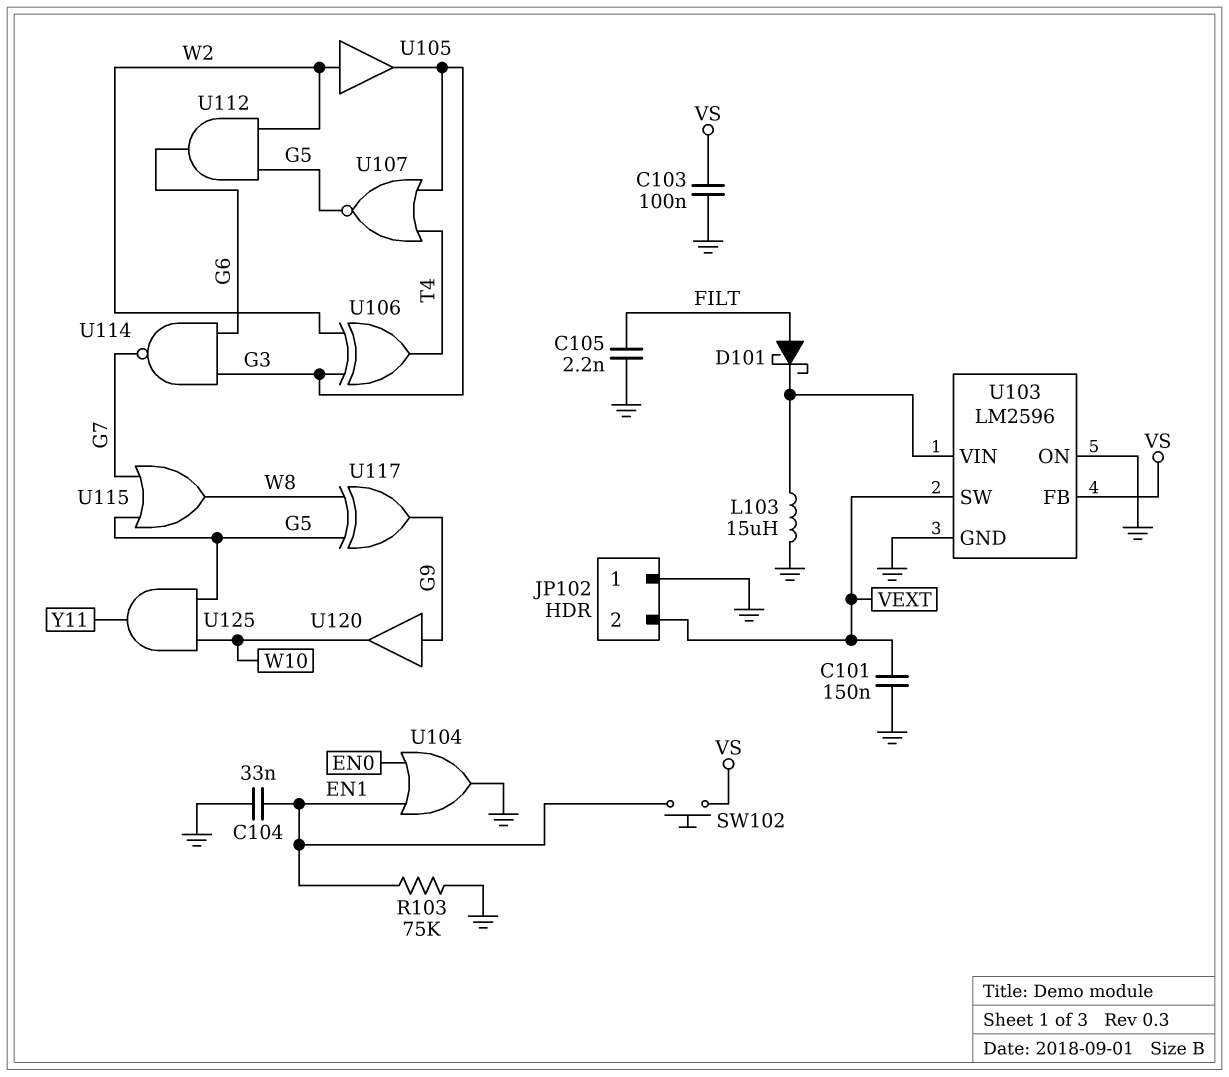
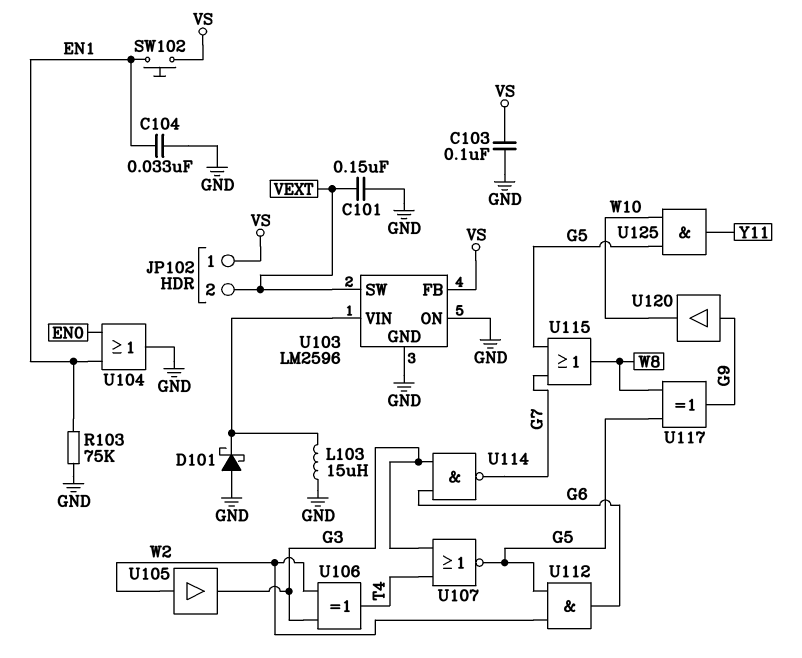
C105: 2.2nF (FILT, GND) -> none
D101: schottky (A FILT, K U103/VIN) -> schottky (A GND, K U103/VIN)
JP102 pin 1: GND -> VS

